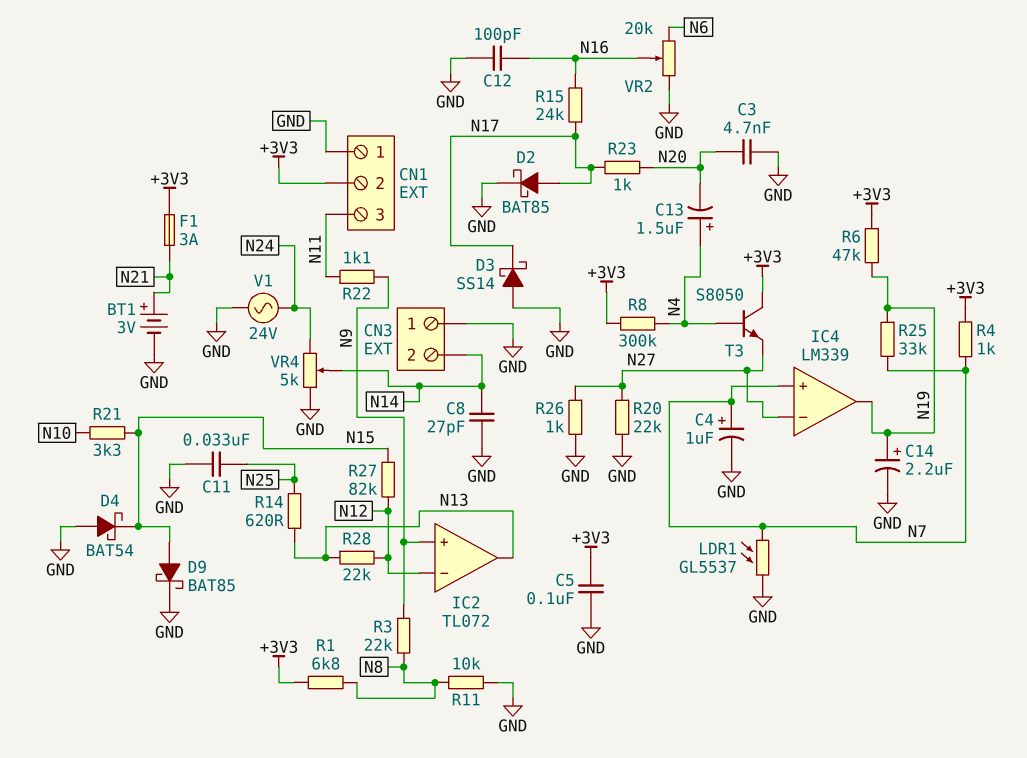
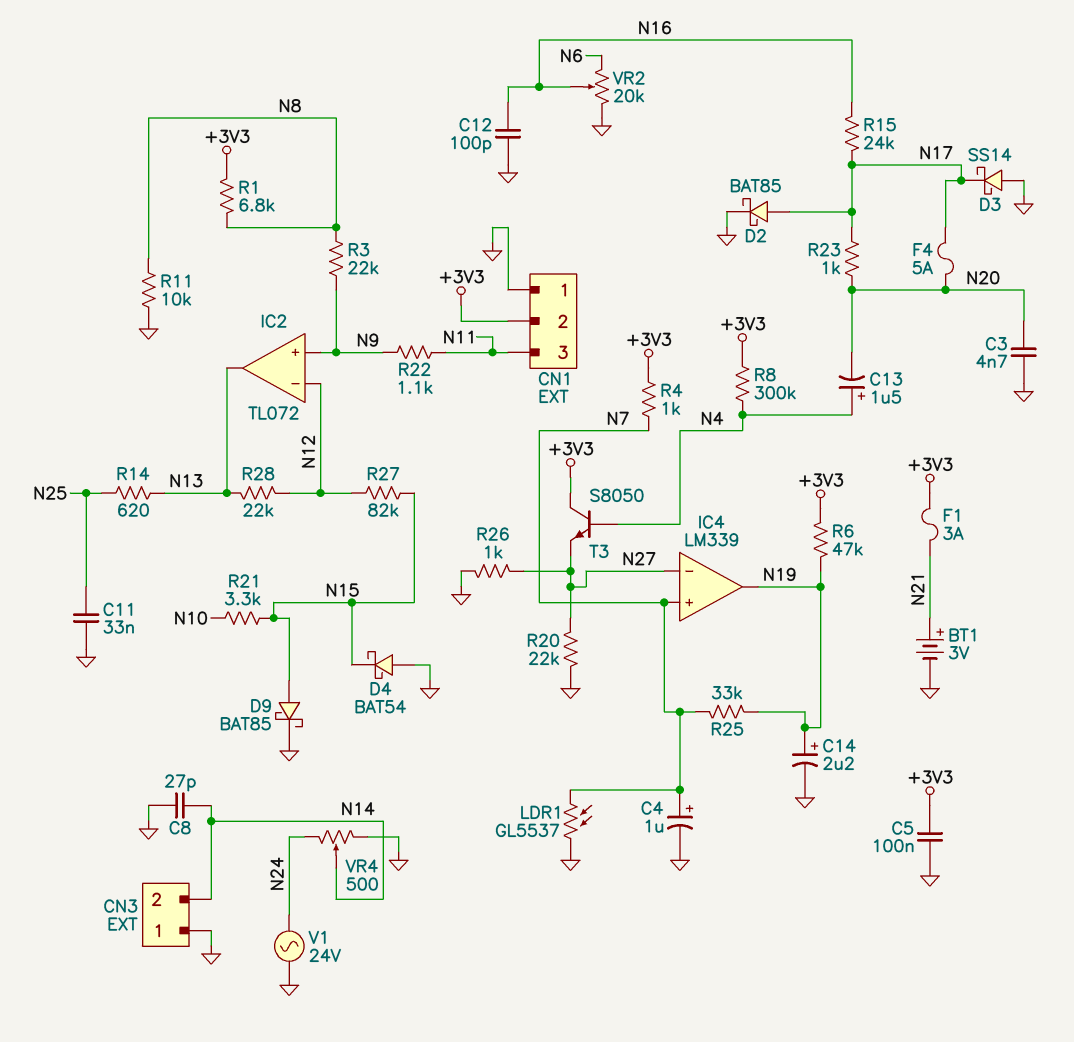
F4: none -> 5A (N17, N20)
VR4: 5k (GND, N24, wiper N14) -> 500 (GND, N24, wiper N14)

